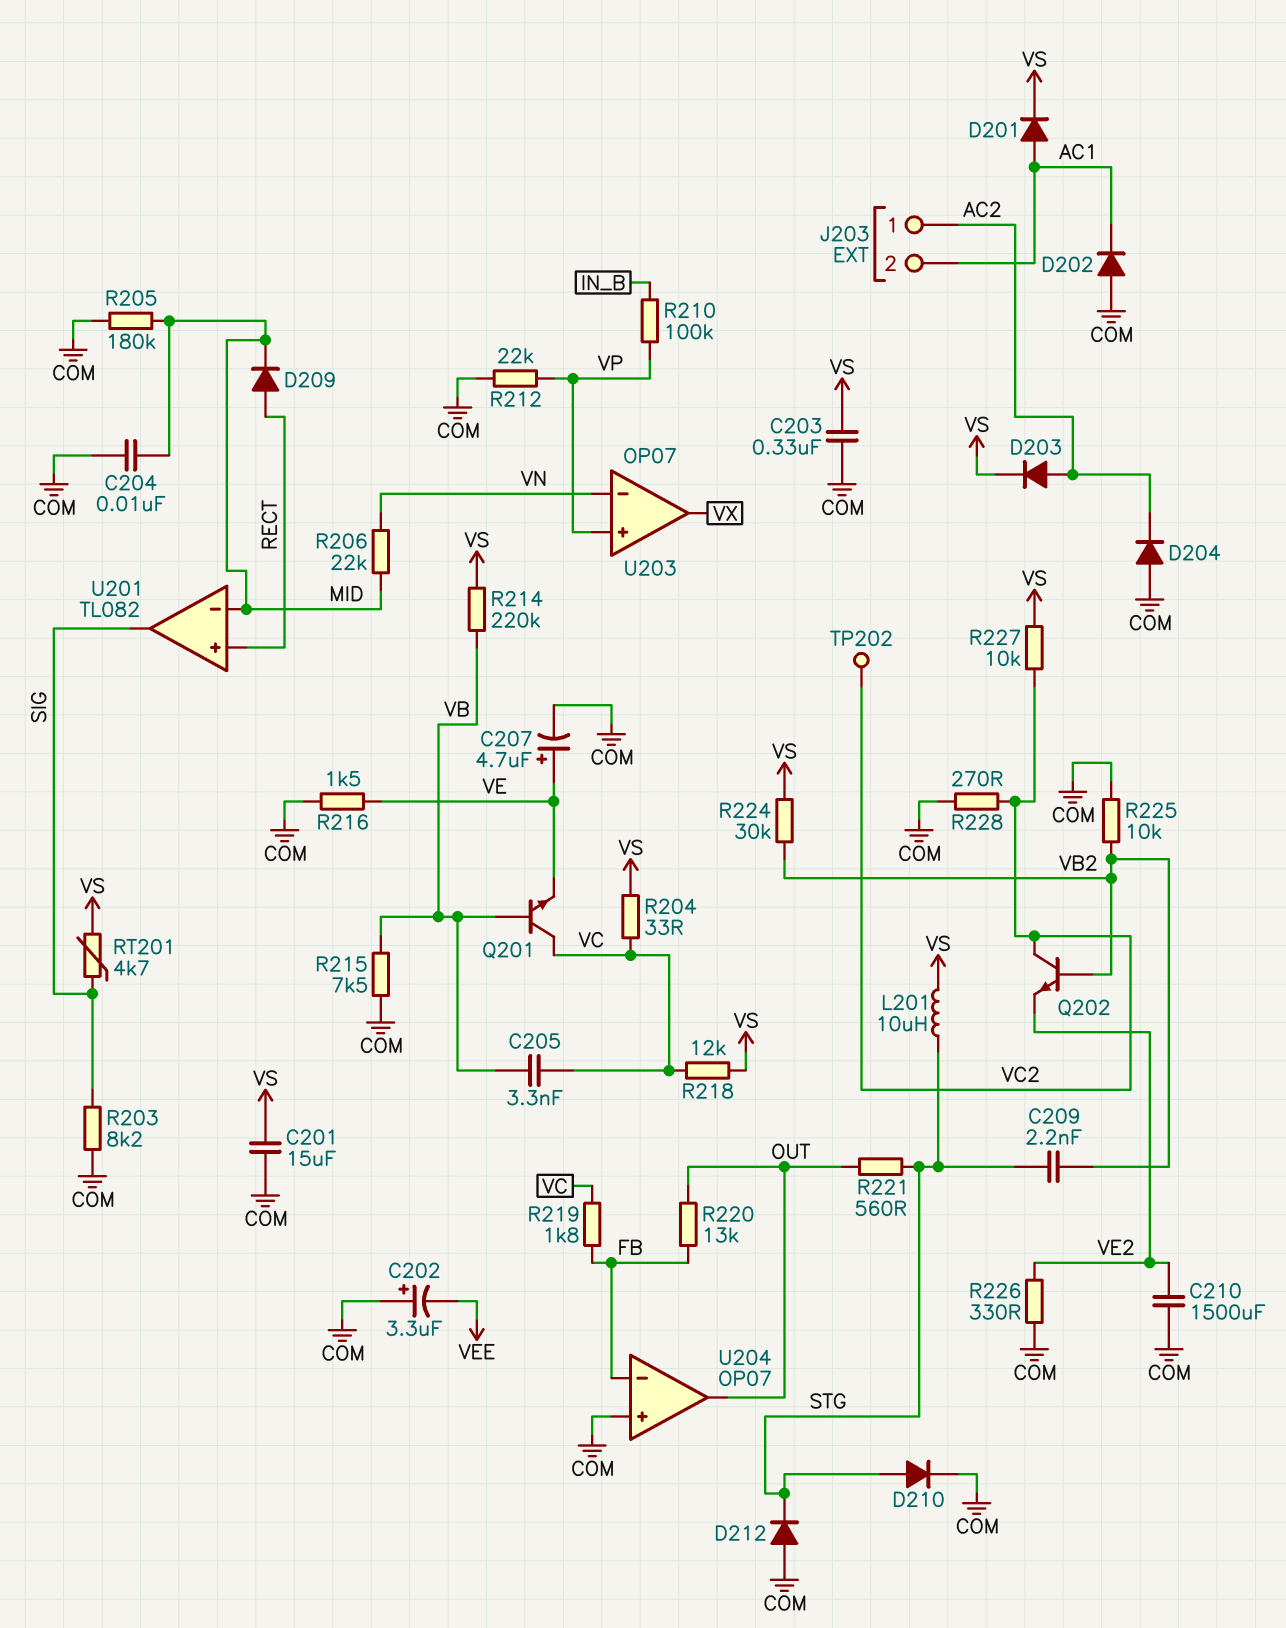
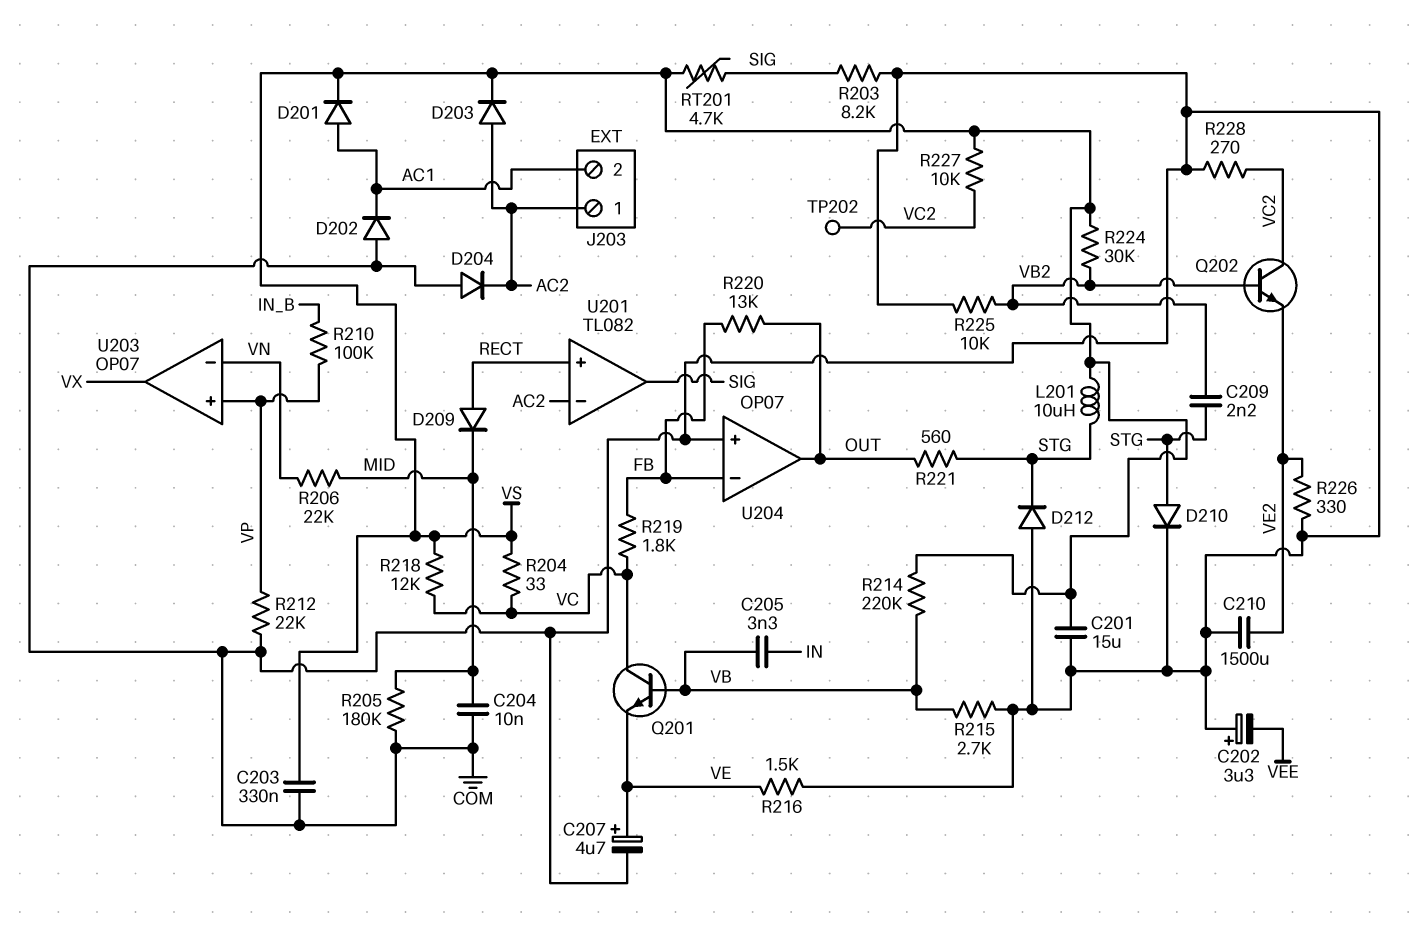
C205: 3.3nF (VB, VC) -> 3.3nF (IN, VB)
R215: 7.5k (COM, VB) -> 2.7k (COM, VB)
U201 pin in-: MID -> AC2

